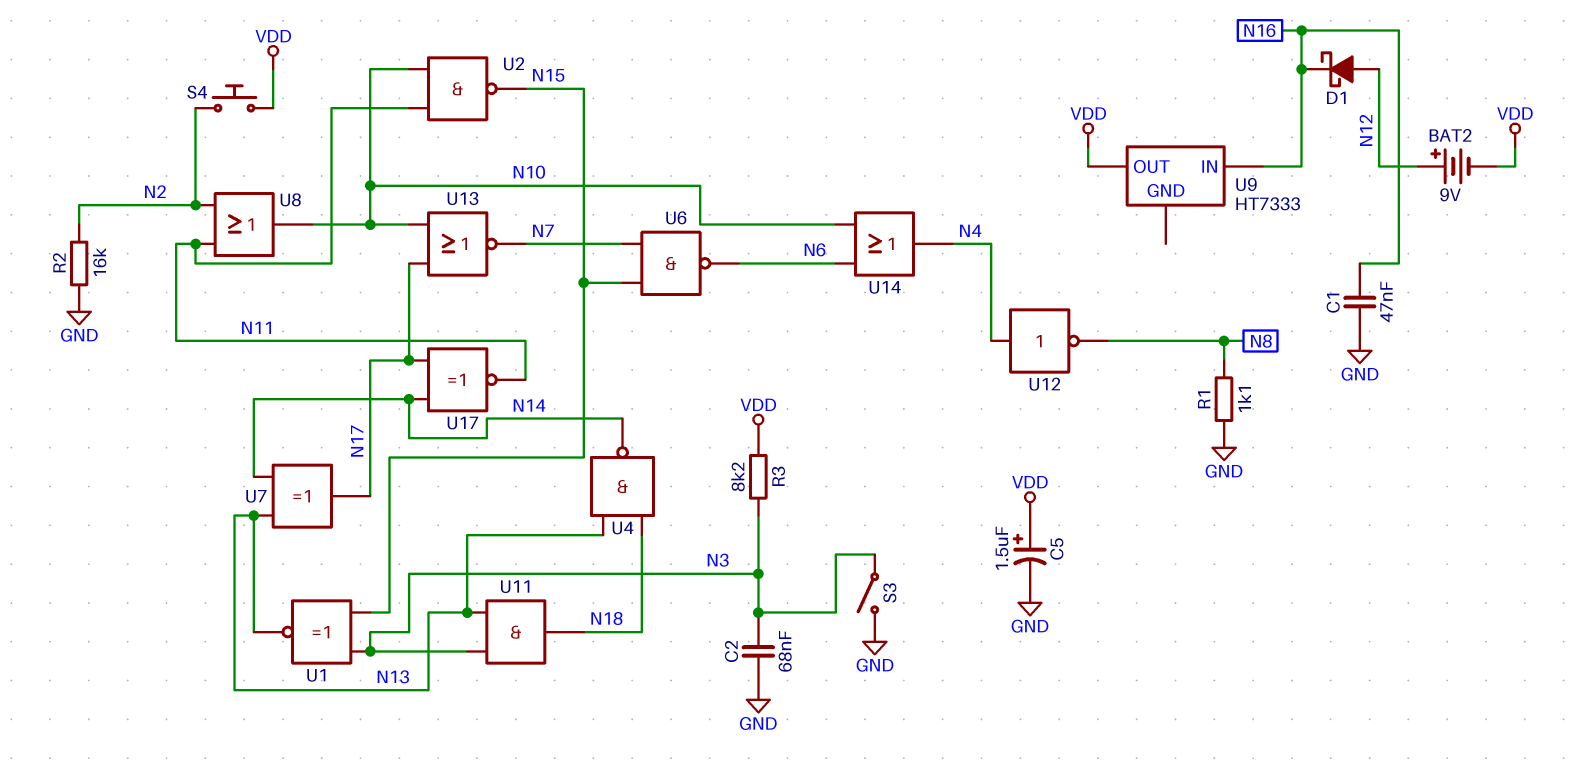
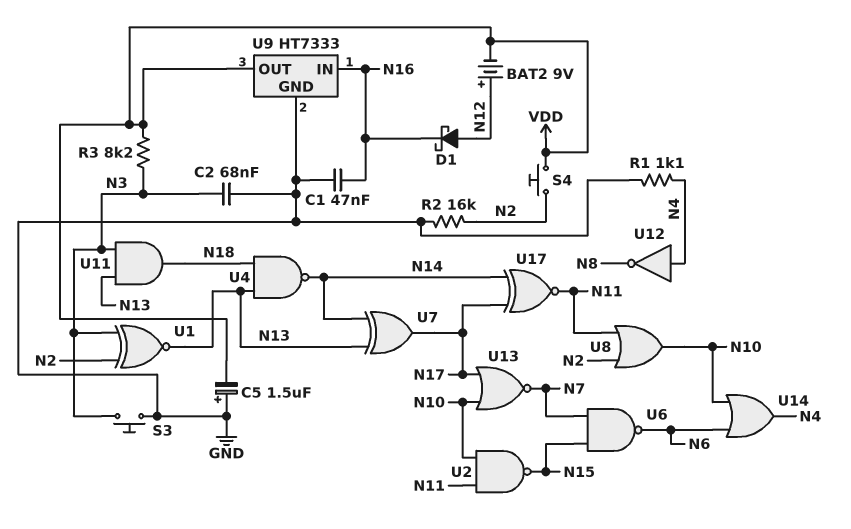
C5: 1.5uF (plus VDD, minus GND) -> 1.5uF (plus GND, minus VDD)
R1: 1.1k (GND, N8) -> 1.1k (GND, N4)
S3: switch (GND, N3) -> button (GND, N3)
U1: XNOR (in N3, in N15, out N13) -> XNOR (in N2, in N3, out N13)
U9 pin GND: none -> GND

